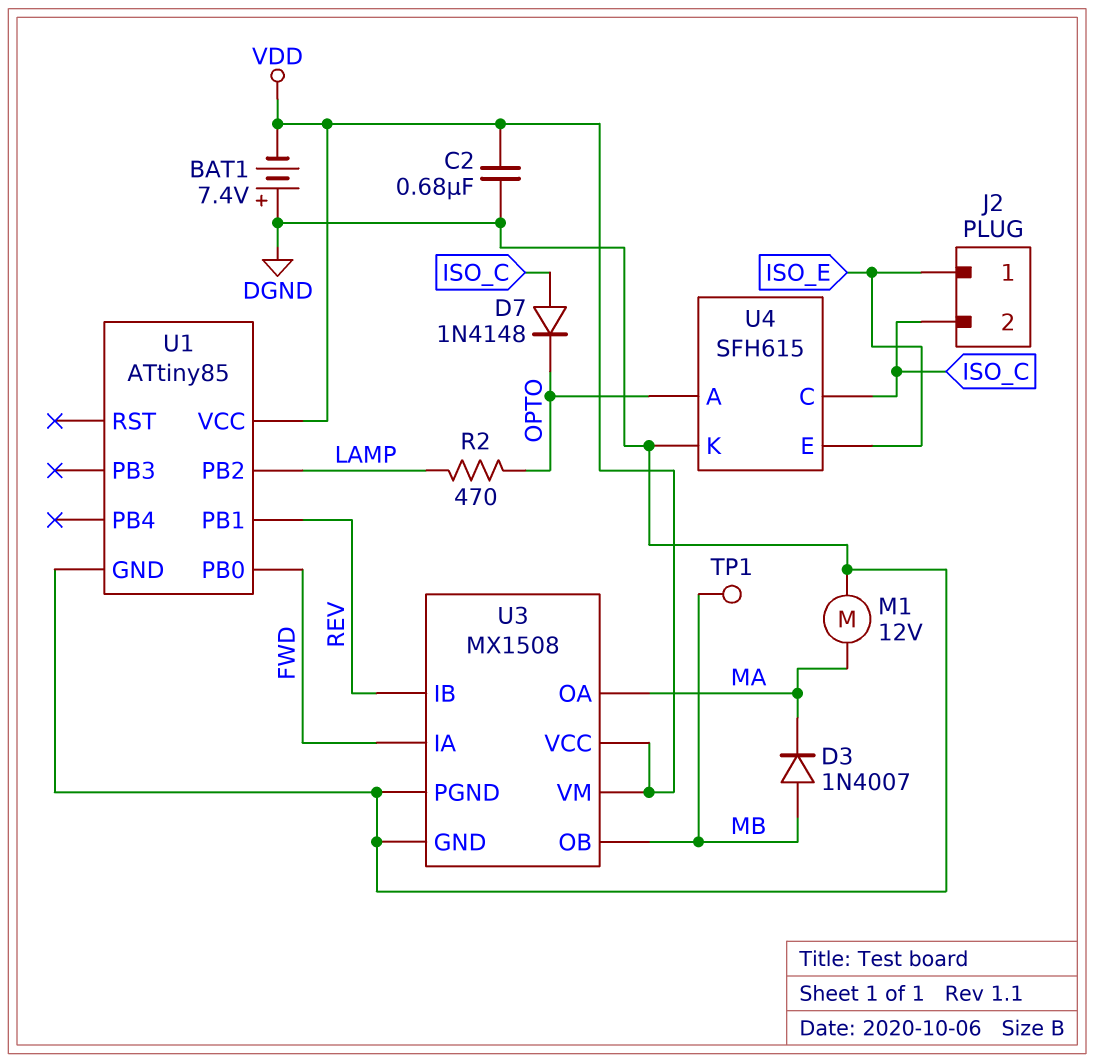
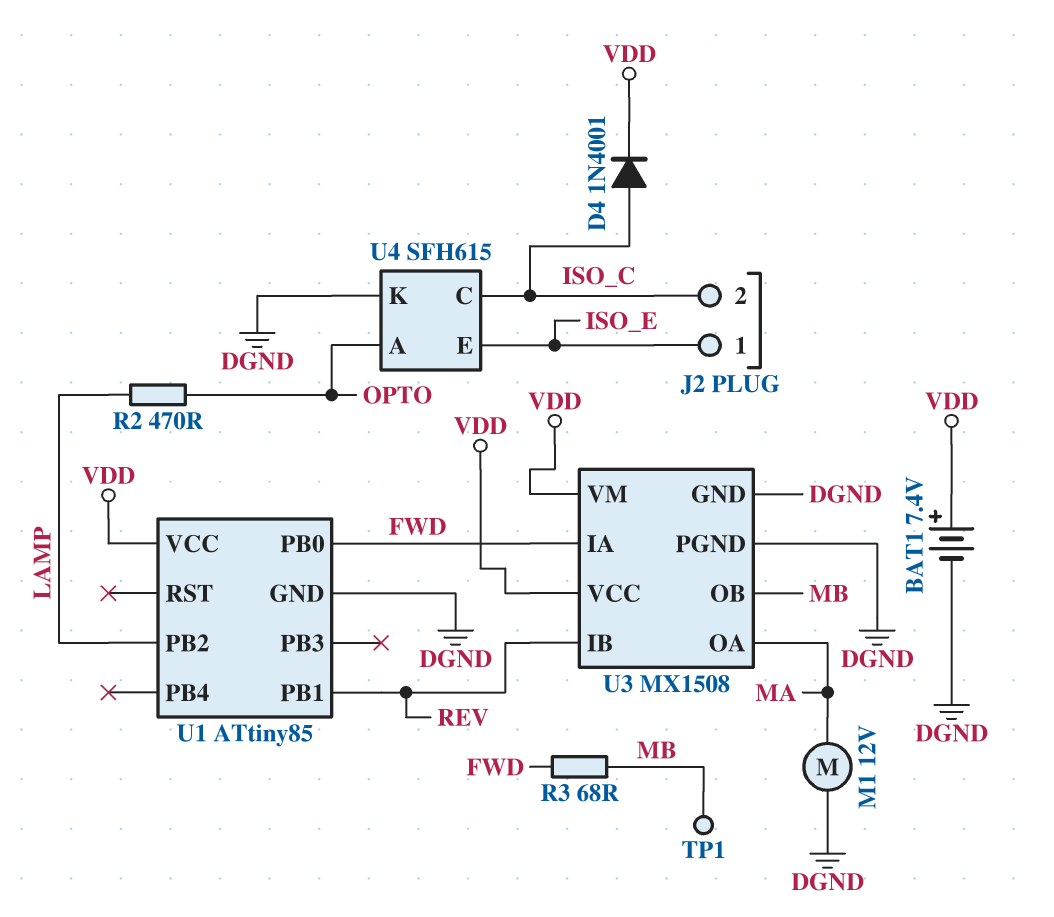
BAT1: 7.4V (plus DGND, minus VDD) -> 7.4V (plus VDD, minus DGND)
C2: 680nF (DGND, VDD) -> none
D3: diode 1N4007 (A MB, K MA) -> none
D4: none -> diode 1N4001 (A ISO_C, K VDD)
D7: diode 1N4148 (A ISO_C, K OPTO) -> none
R3: none -> 68 (FWD, MB)

